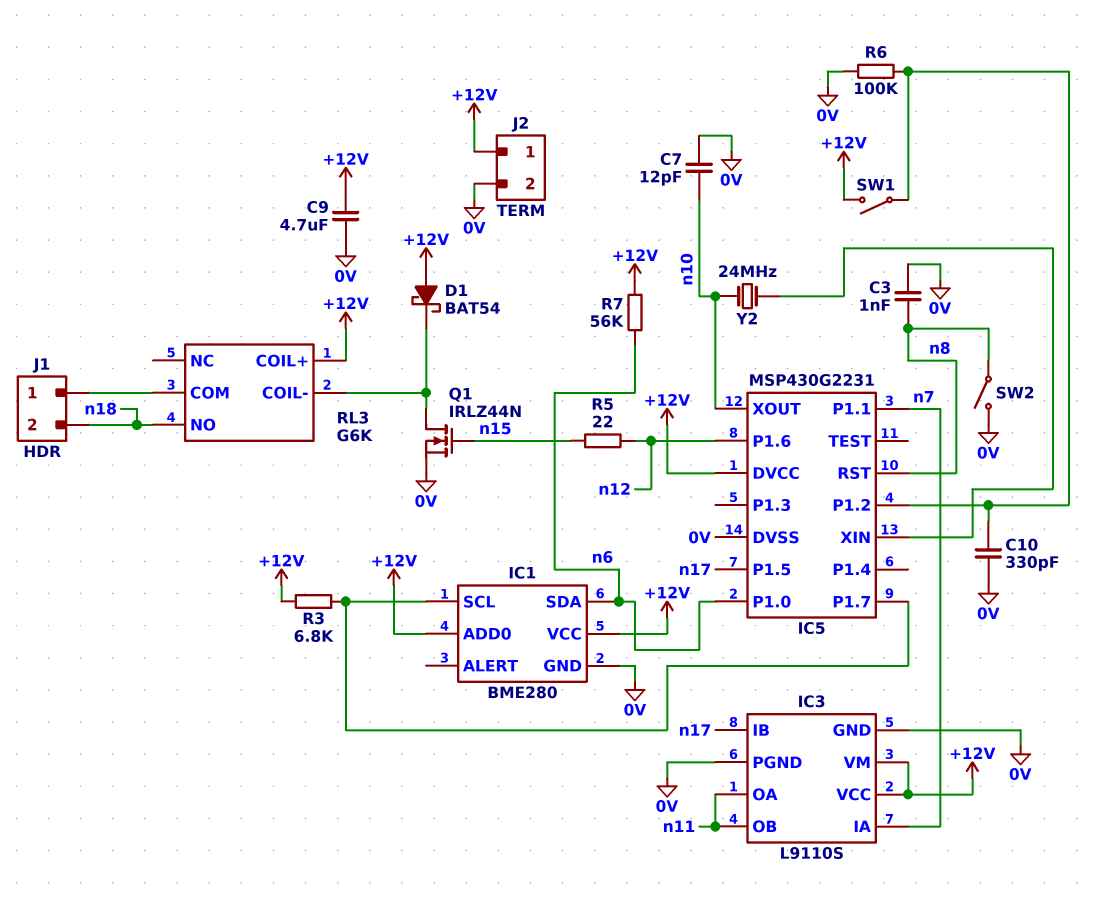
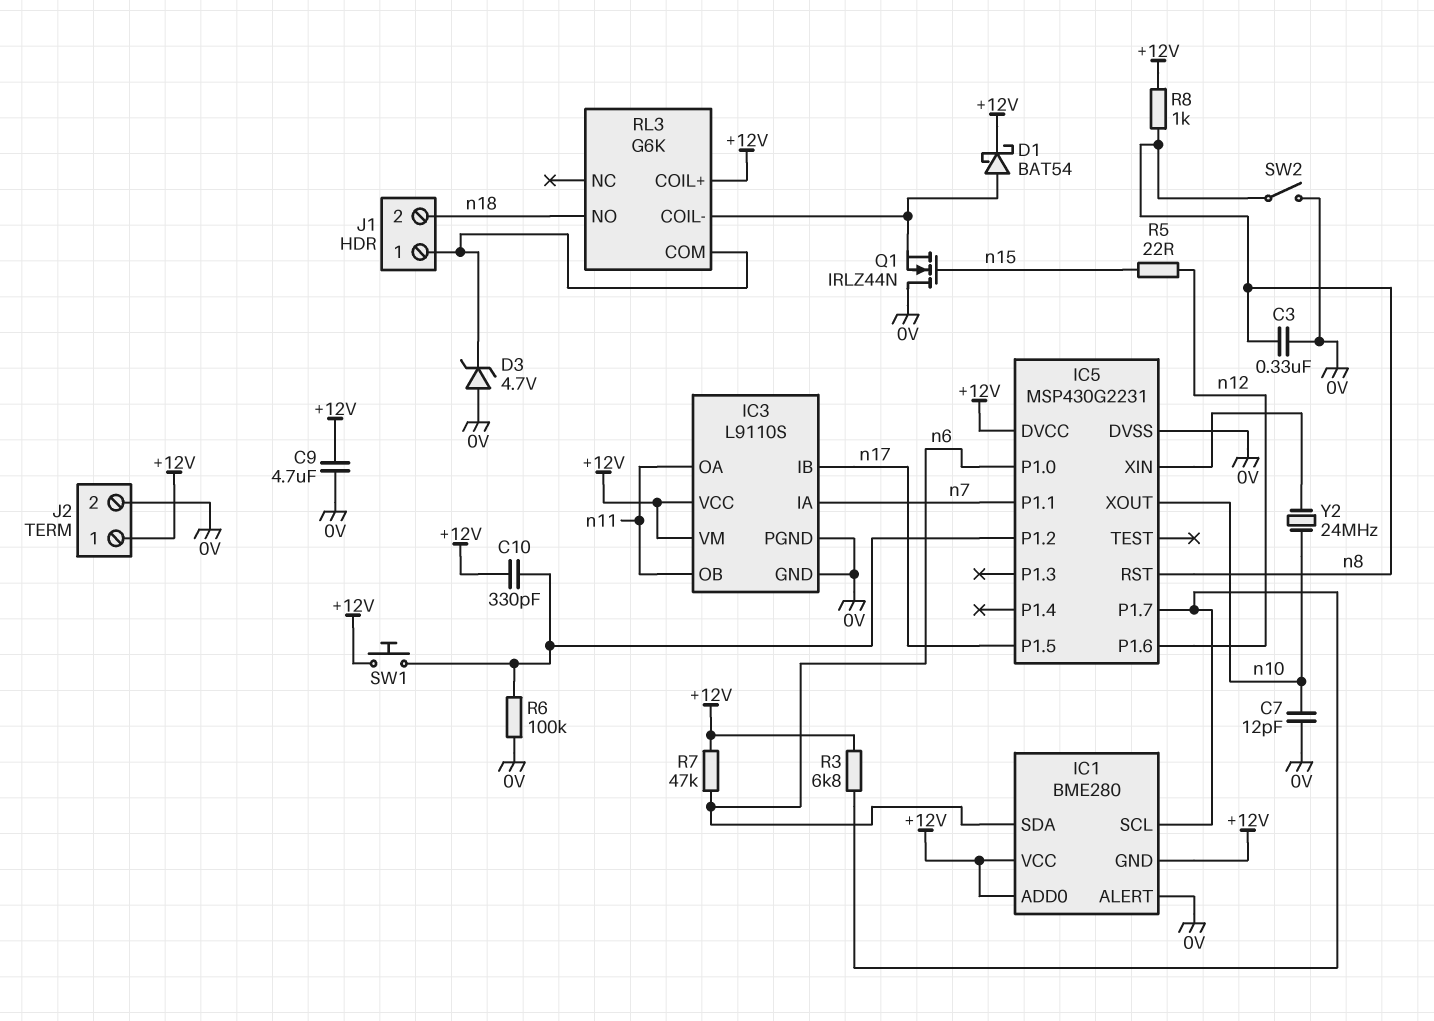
C3: 1nF (0V, n8) -> 330nF (0V, n8)
C10: 330pF (0V, IC5/P1.2) -> 330pF (+12V, IC5/P1.2)
D1: schottky BAT54 (A +12V, K RL3/COIL-) -> schottky BAT54 (A RL3/COIL-, K +12V)
D3: none -> zener 4.7V (A 0V, K J1/1)
IC1 pin ALERT: none -> 0V
IC1 pin GND: 0V -> +12V
Q1: NMOS IRLZ44N (G n15, D RL3/COIL-, S 0V) -> NMOS IRLZ44N (G n15, D 0V, S RL3/COIL-)
R7: 56k (+12V, n6) -> 47k (+12V, n6)
R8: none -> 1k (+12V, n8)
SW1: switch (+12V, IC5/P1.2) -> button (+12V, IC5/P1.2)

